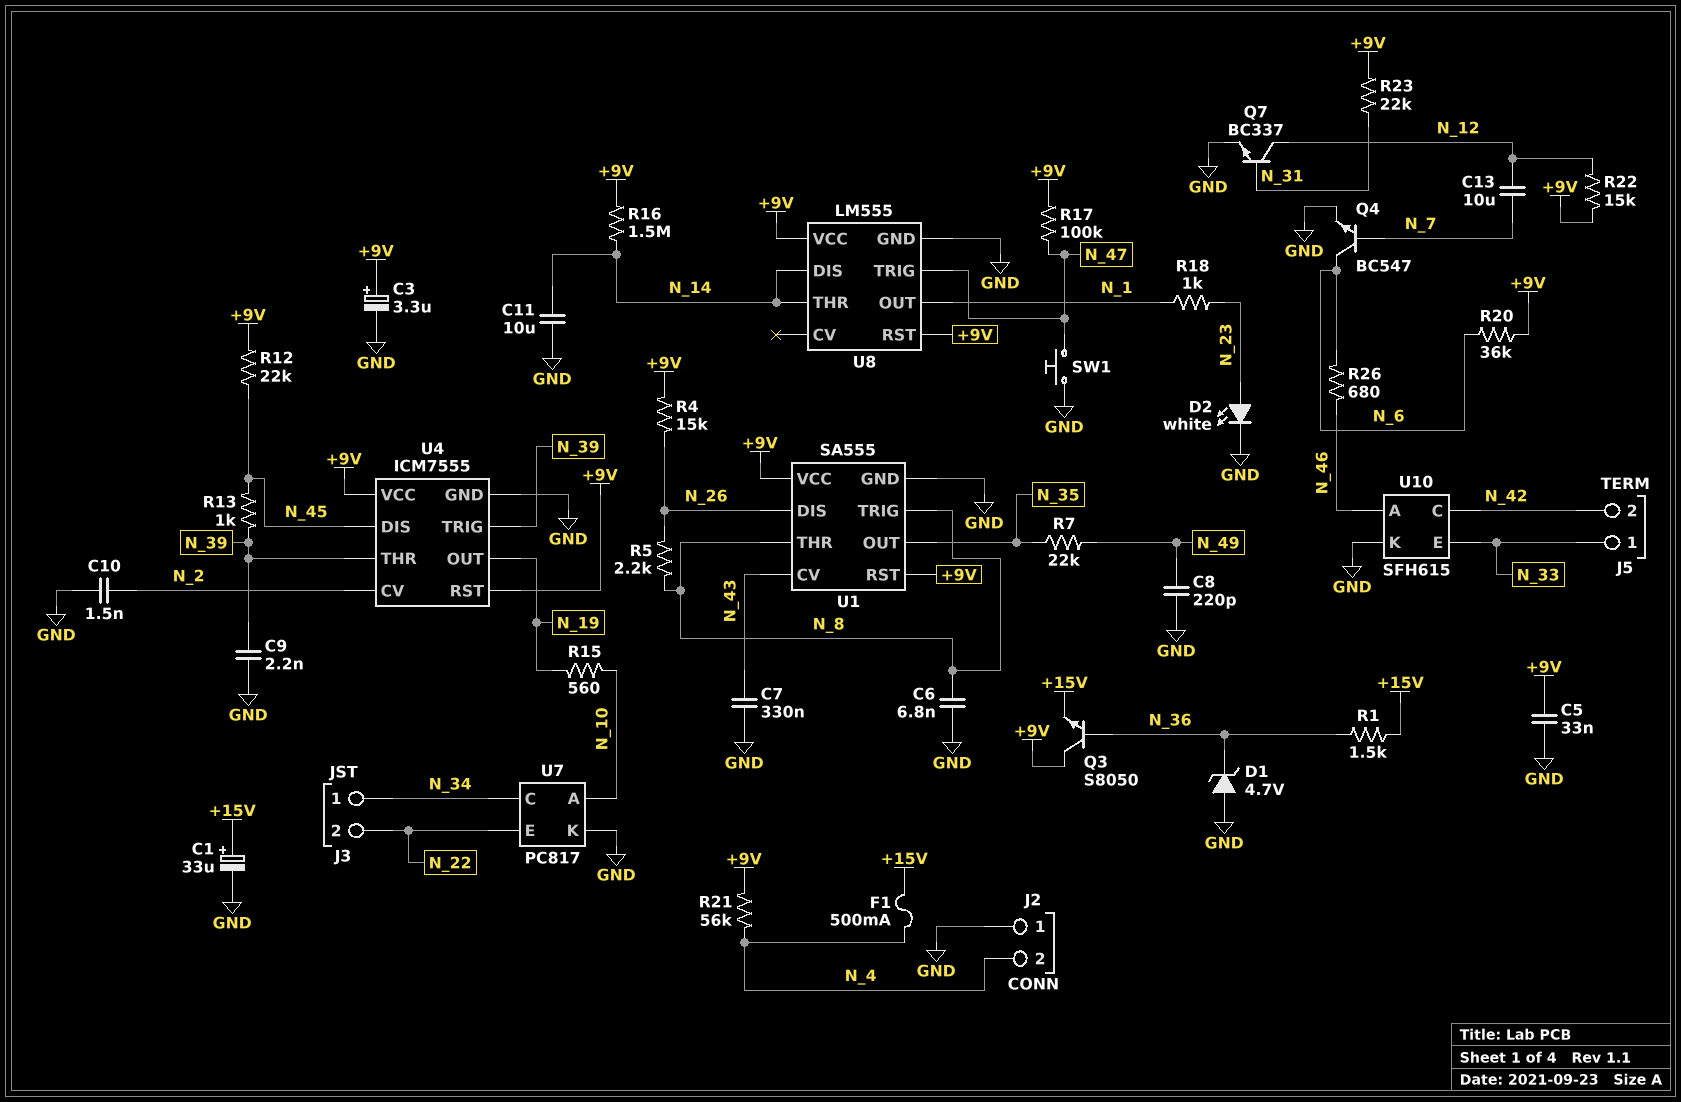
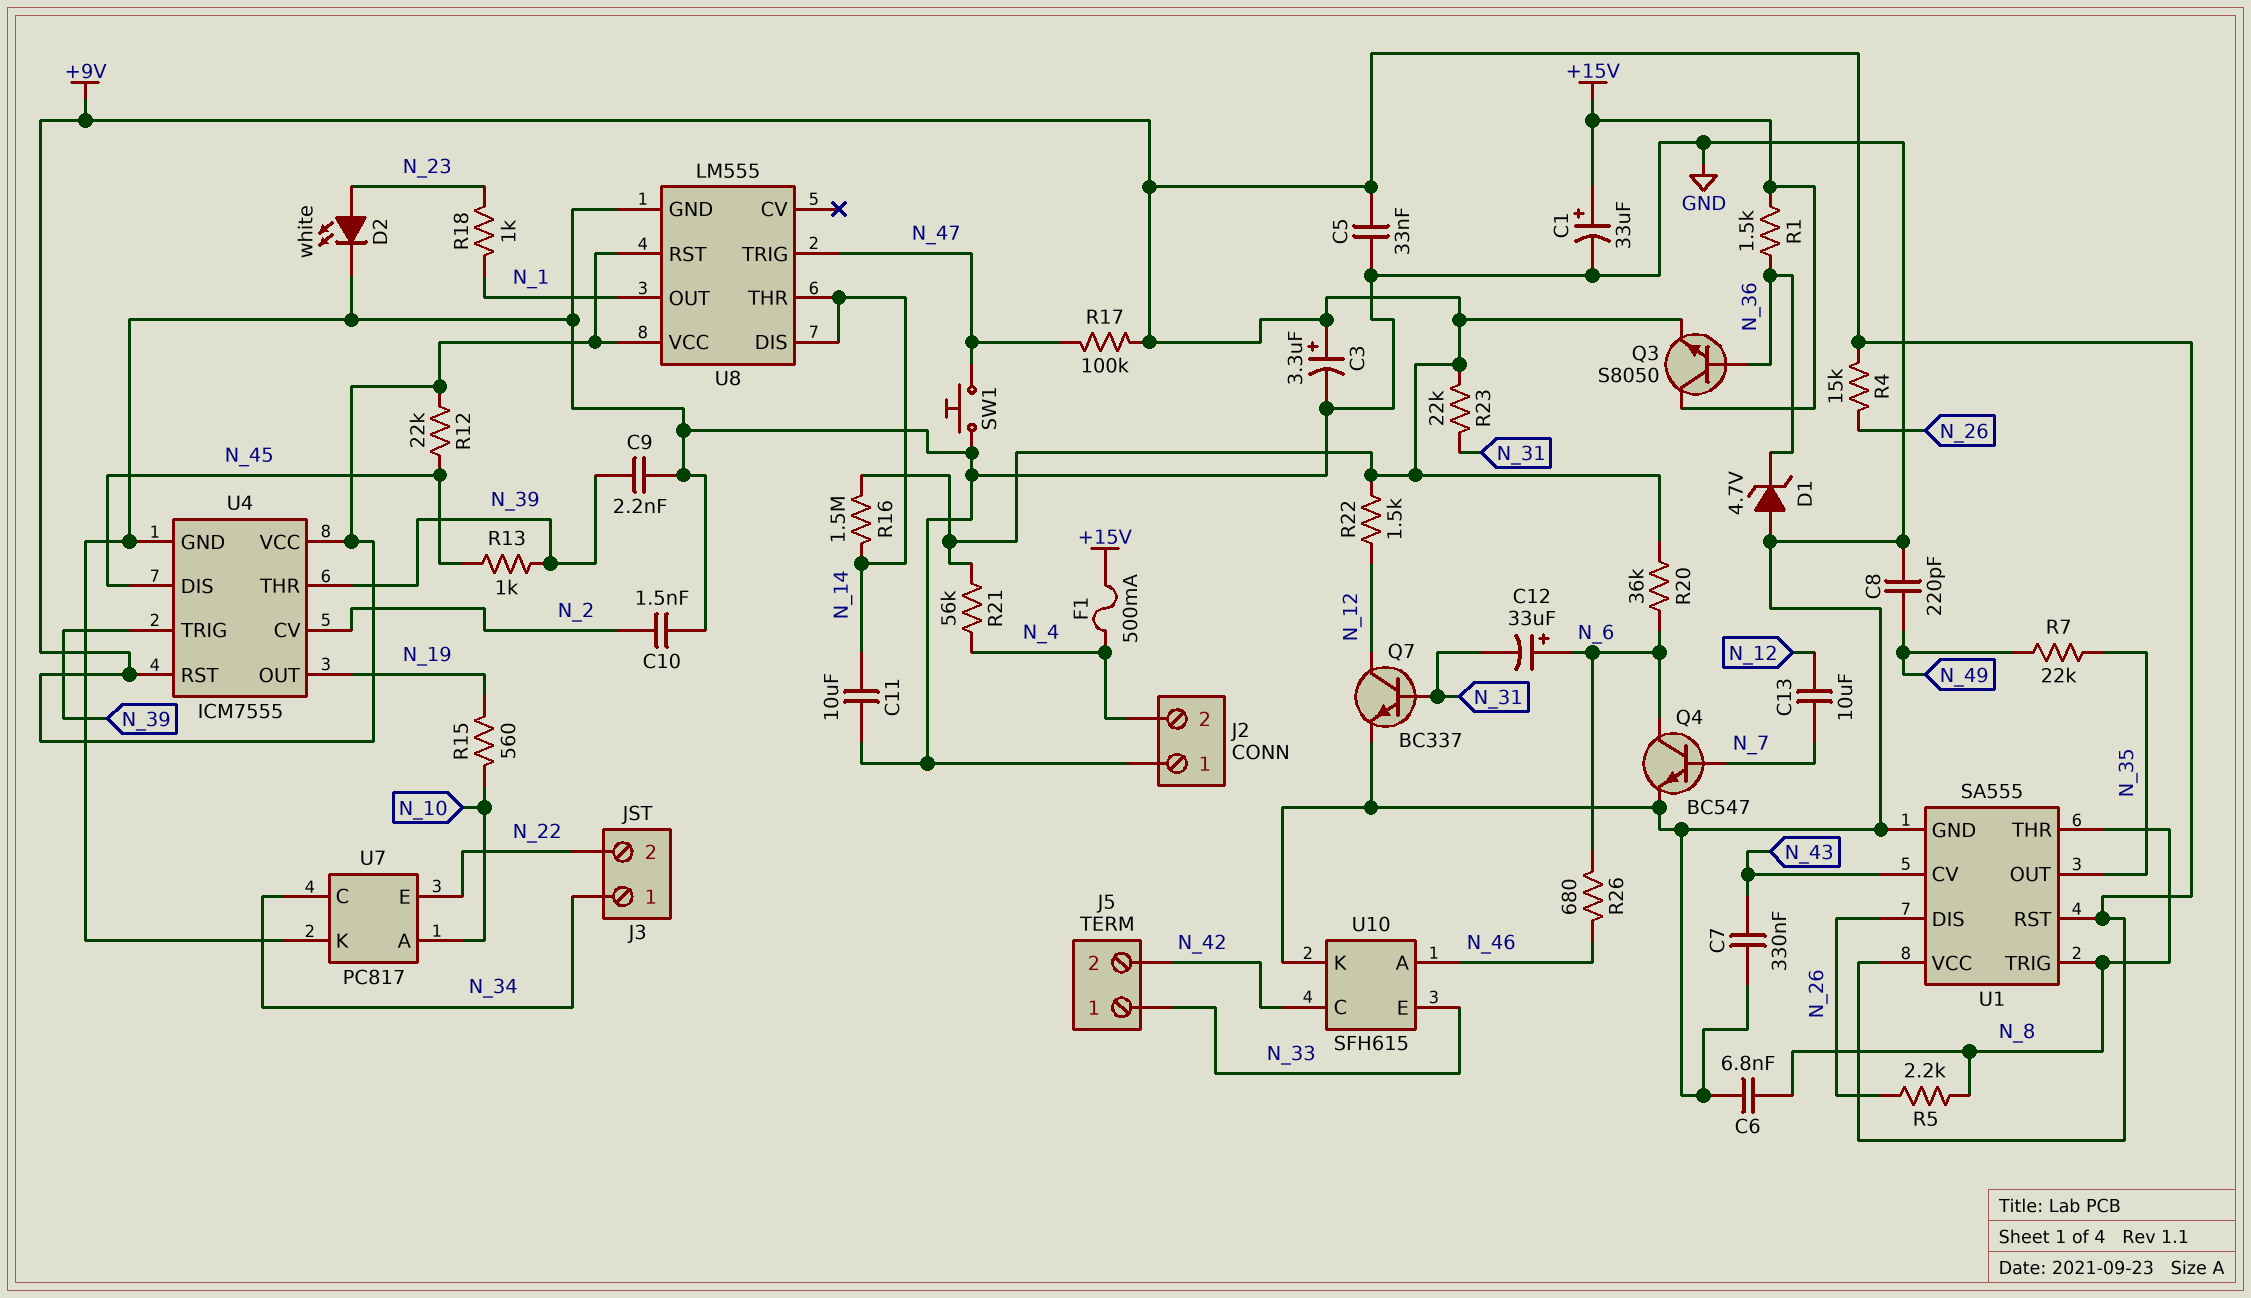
C12: none -> 33uF (plus N_6, minus N_31)
Q3: NPN S8050 (B N_36, C +9V, E +15V) -> NPN S8050 (B N_36, C +15V, E +9V)
R22: 15k (+9V, N_12) -> 1.5k (+9V, N_12)

